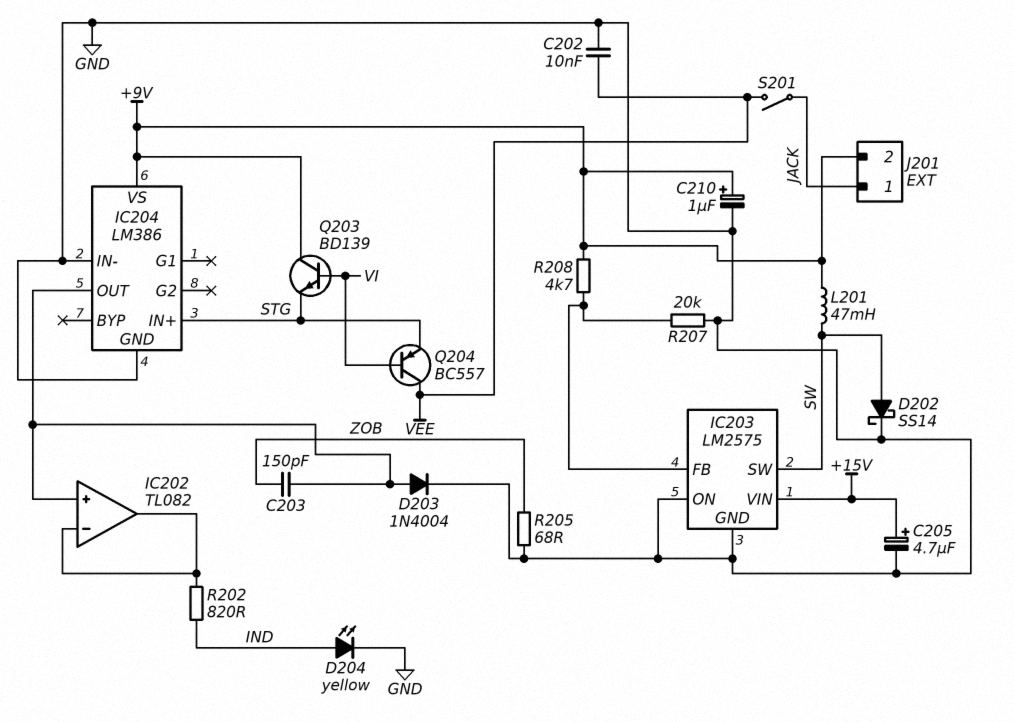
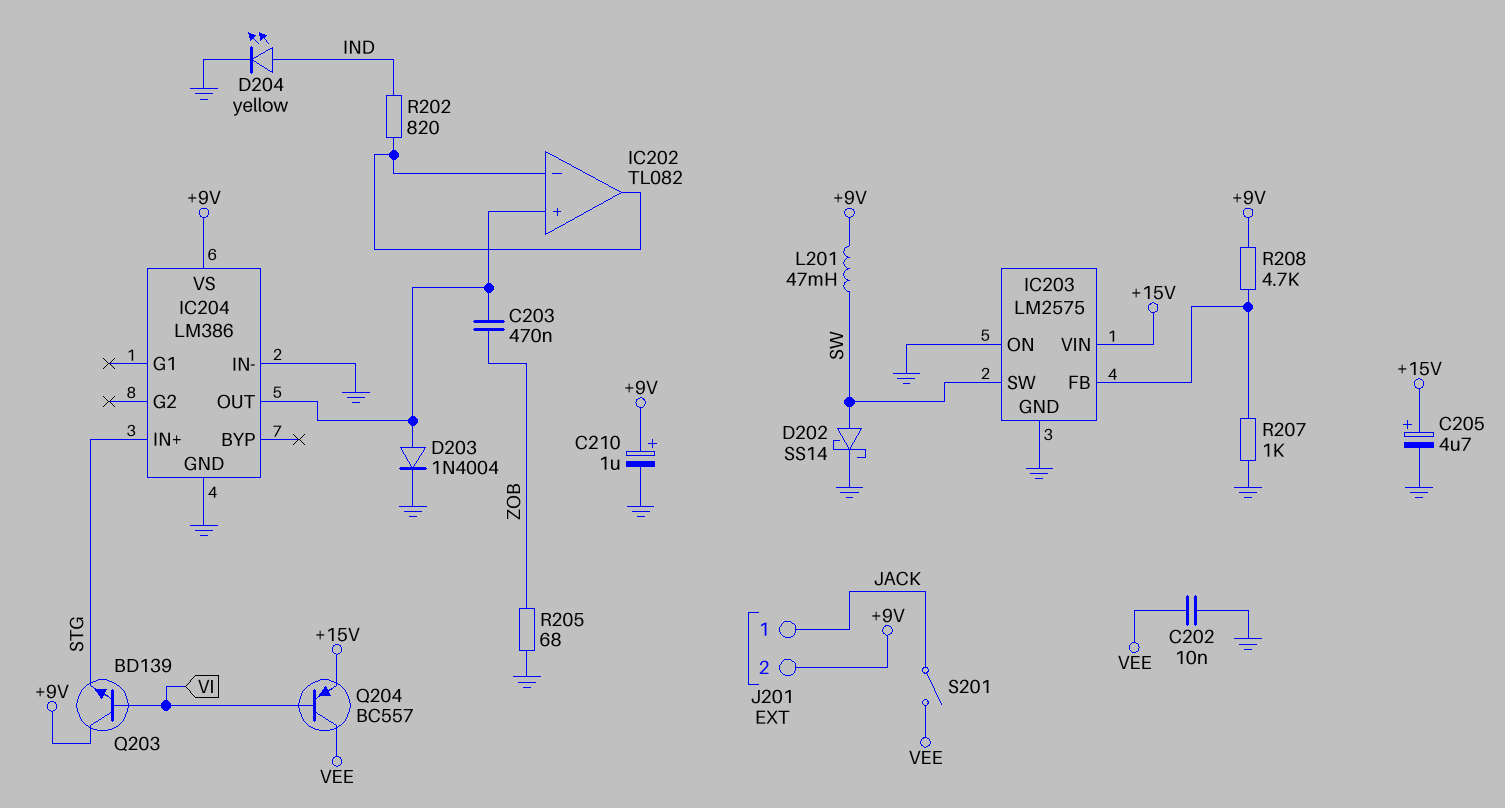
C203: 150pF (IC202/in+, ZOB) -> 470nF (IC202/in+, ZOB)
Q204: PNP BC557 (B VI, C VEE, E STG) -> PNP BC557 (B VI, C VEE, E +15V)
R207: 20k (GND, IC203/FB) -> 1k (GND, IC203/FB)

